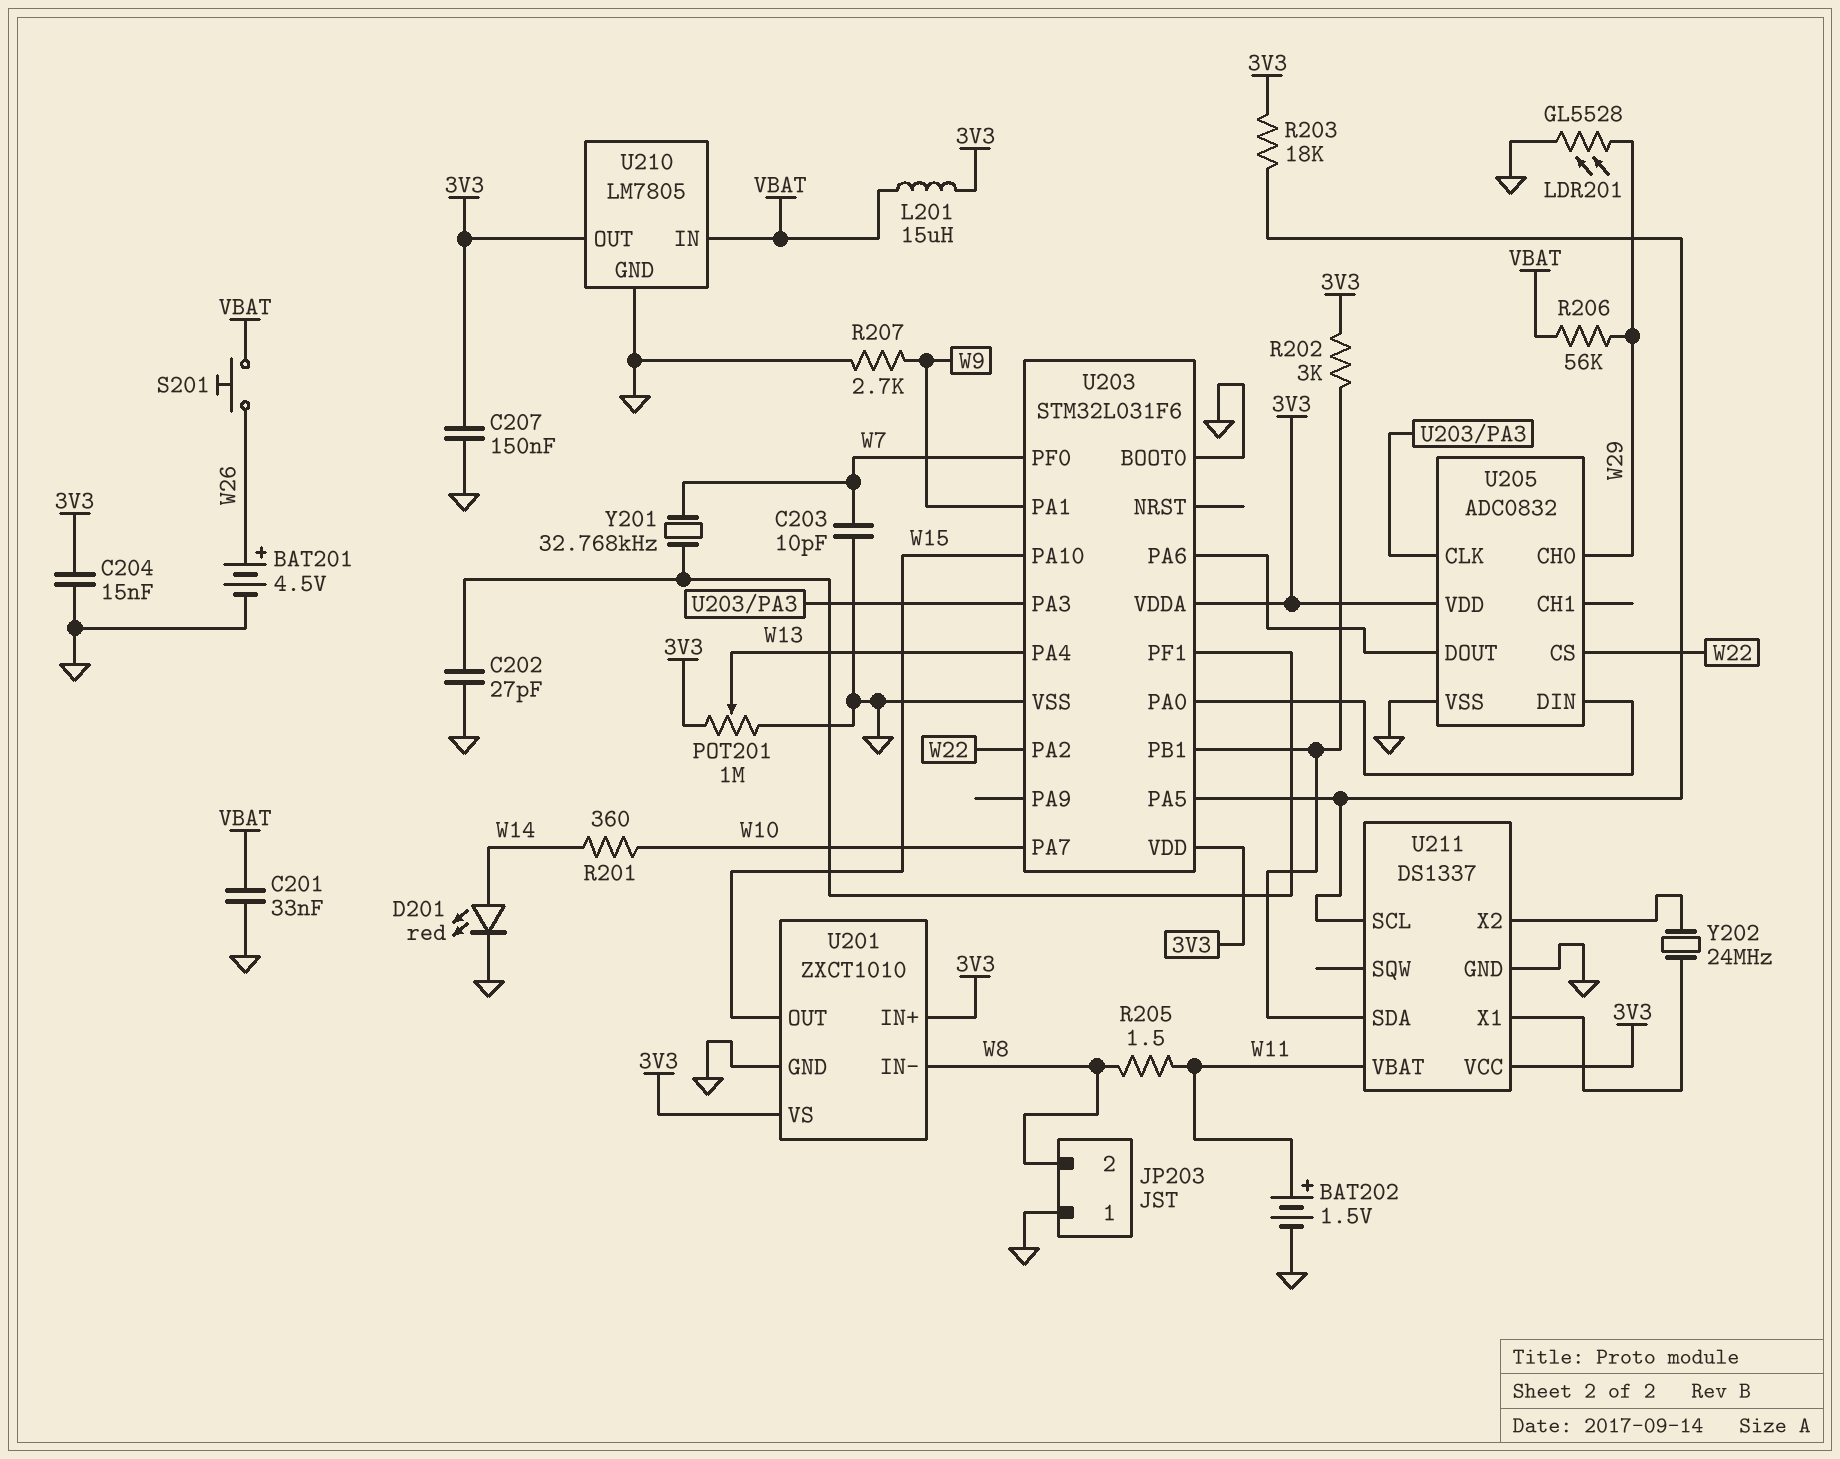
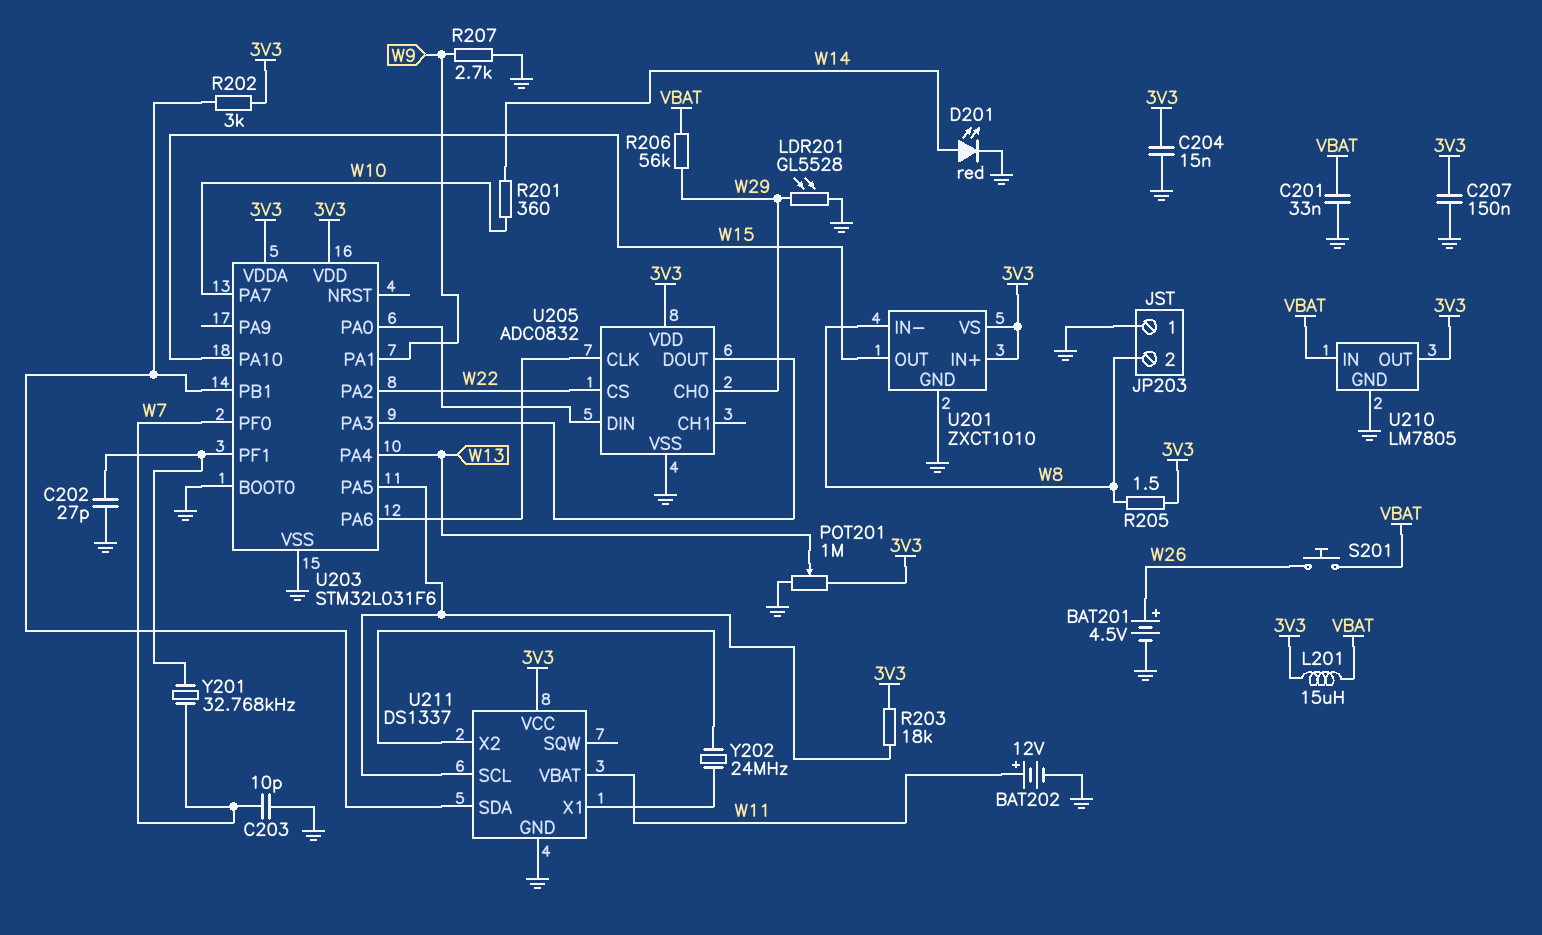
BAT202: 1.5V (plus W11, minus GND) -> 12V (plus W11, minus GND)
R205: 1.5 (W8, W11) -> 1.5 (3V3, W8)
U205 pin CLK: U203/PA3 -> U203/PA6
U205 pin DOUT: U203/PA6 -> U203/PA3

